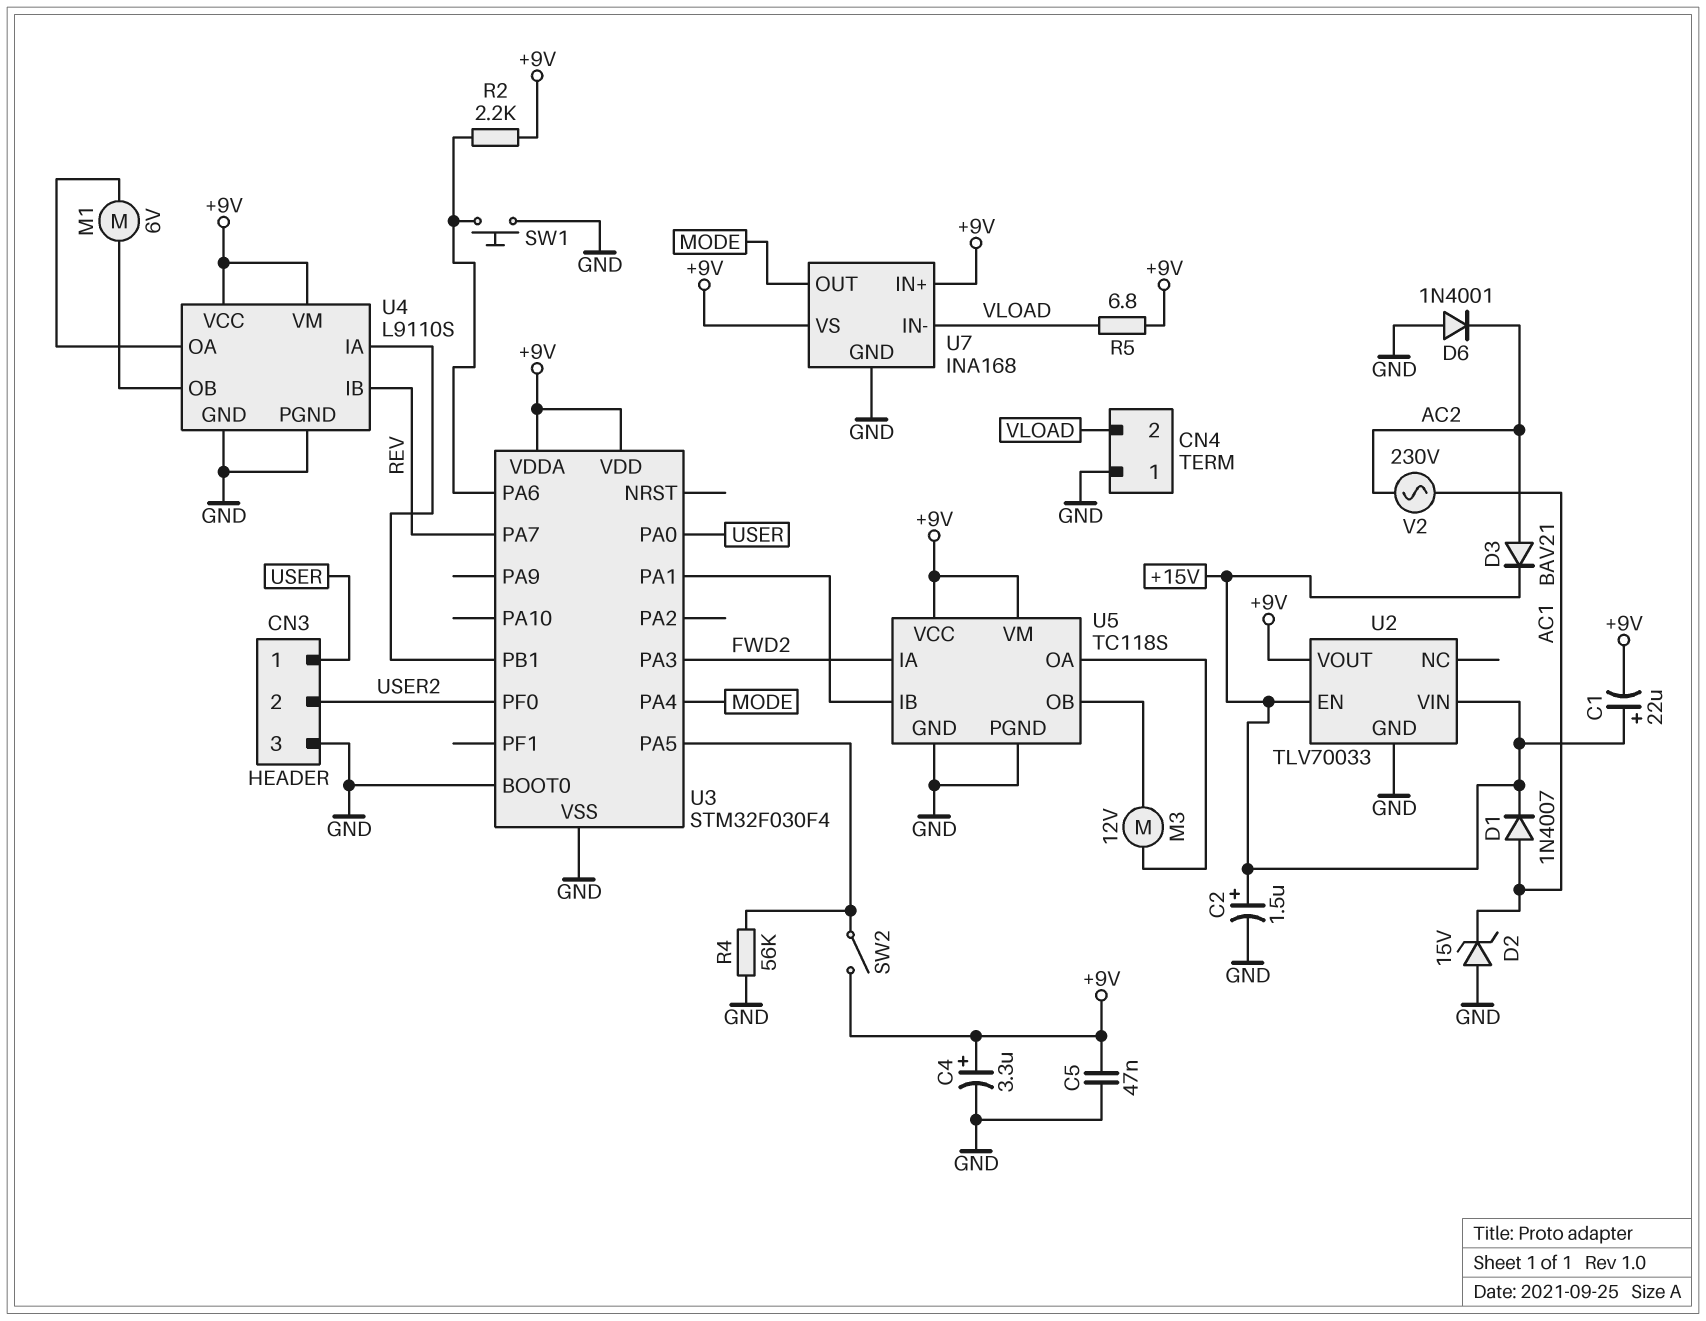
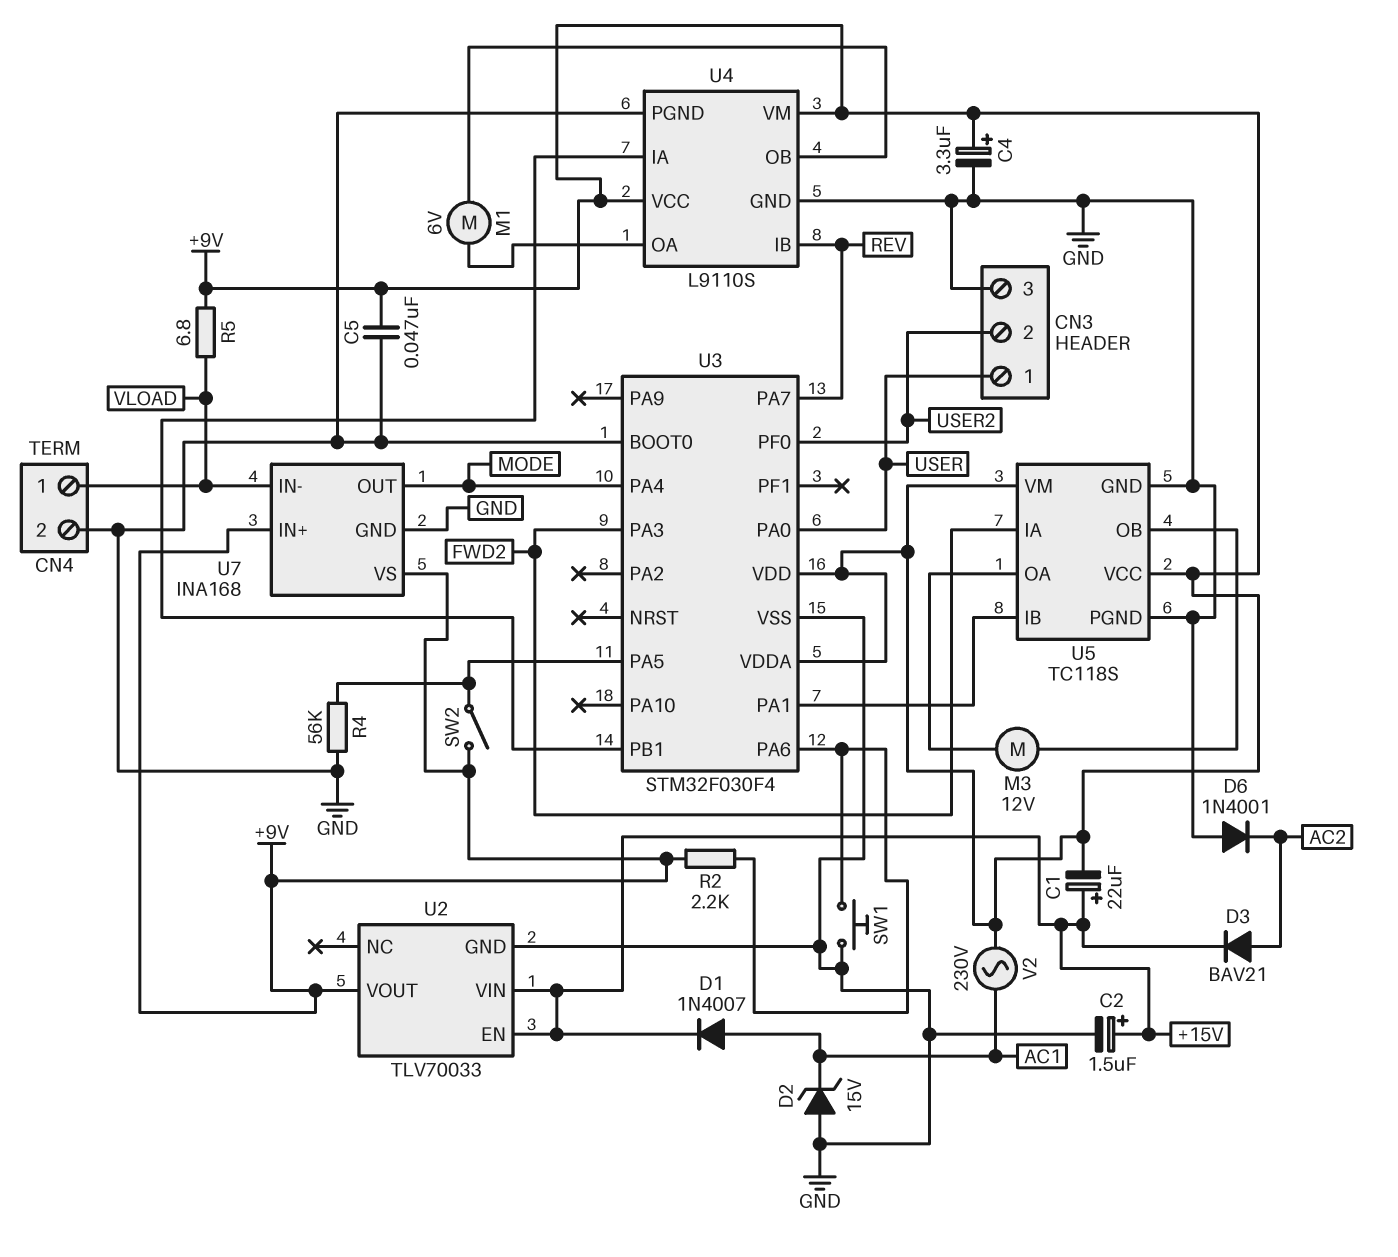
CN4 pin 1: GND -> VLOAD
CN4 pin 2: VLOAD -> GND
V2: AC 230V (AC1, AC2) -> AC 230V (+9V, AC1)

